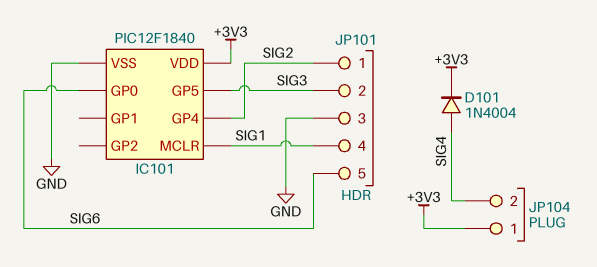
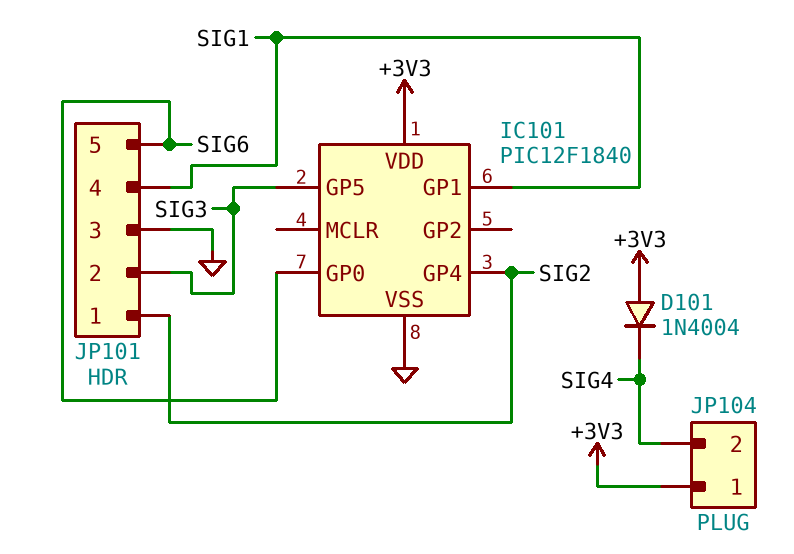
D101: diode 1N4004 (A SIG4, K +3V3) -> diode 1N4004 (A +3V3, K SIG4)
IC101 pin GP1: none -> SIG1
IC101 pin MCLR: SIG1 -> none

